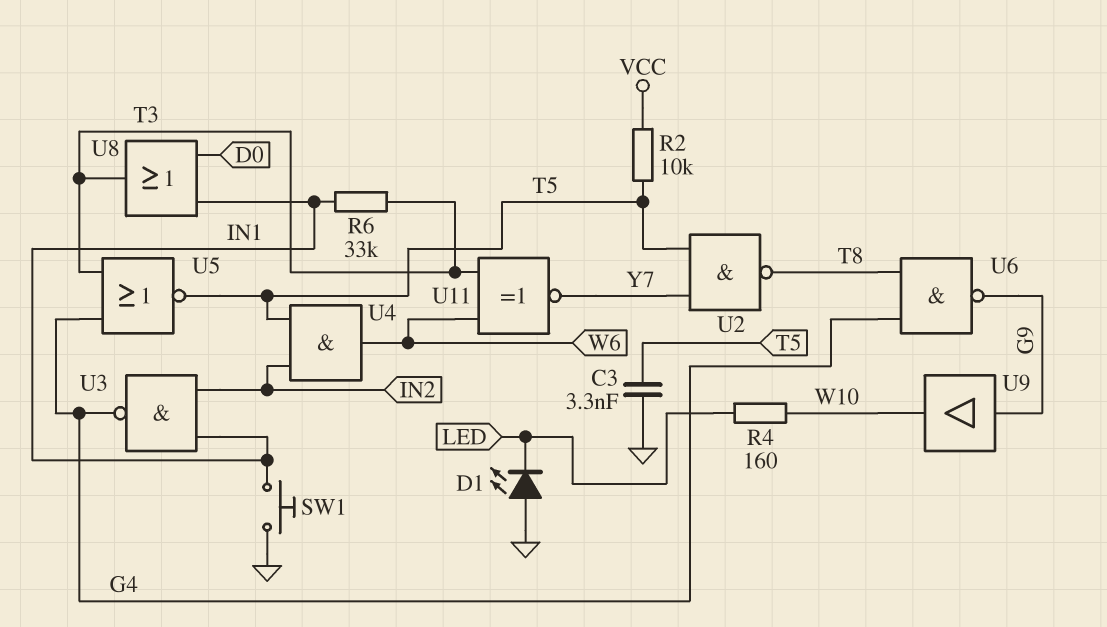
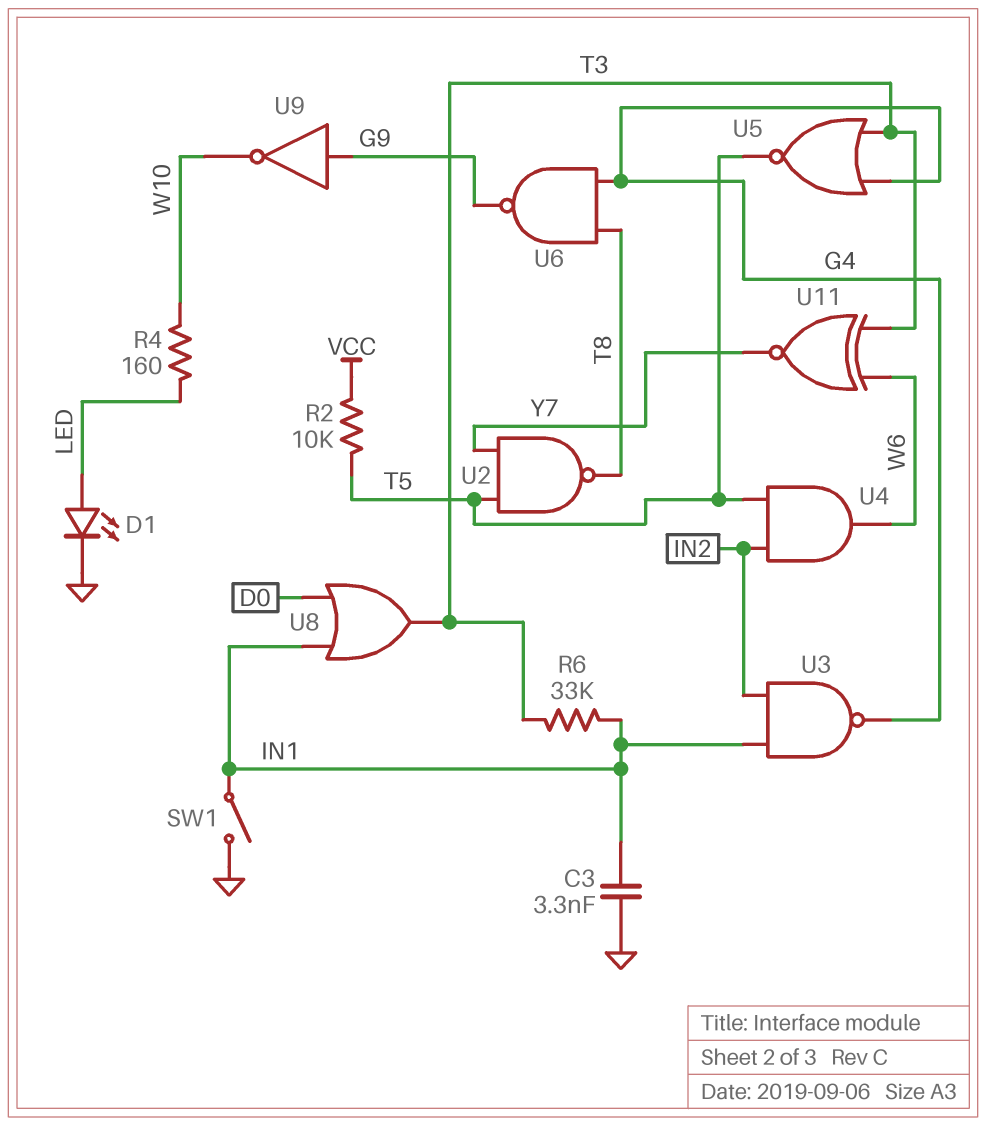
C3: 3.3nF (GND, T5) -> 3.3nF (GND, IN1)
D1: LED (A GND, K LED) -> LED (A LED, K GND)
SW1: button (GND, IN1) -> switch (GND, IN1)
U9: buffer (in G9, out W10) -> NOT (in G9, out W10)

